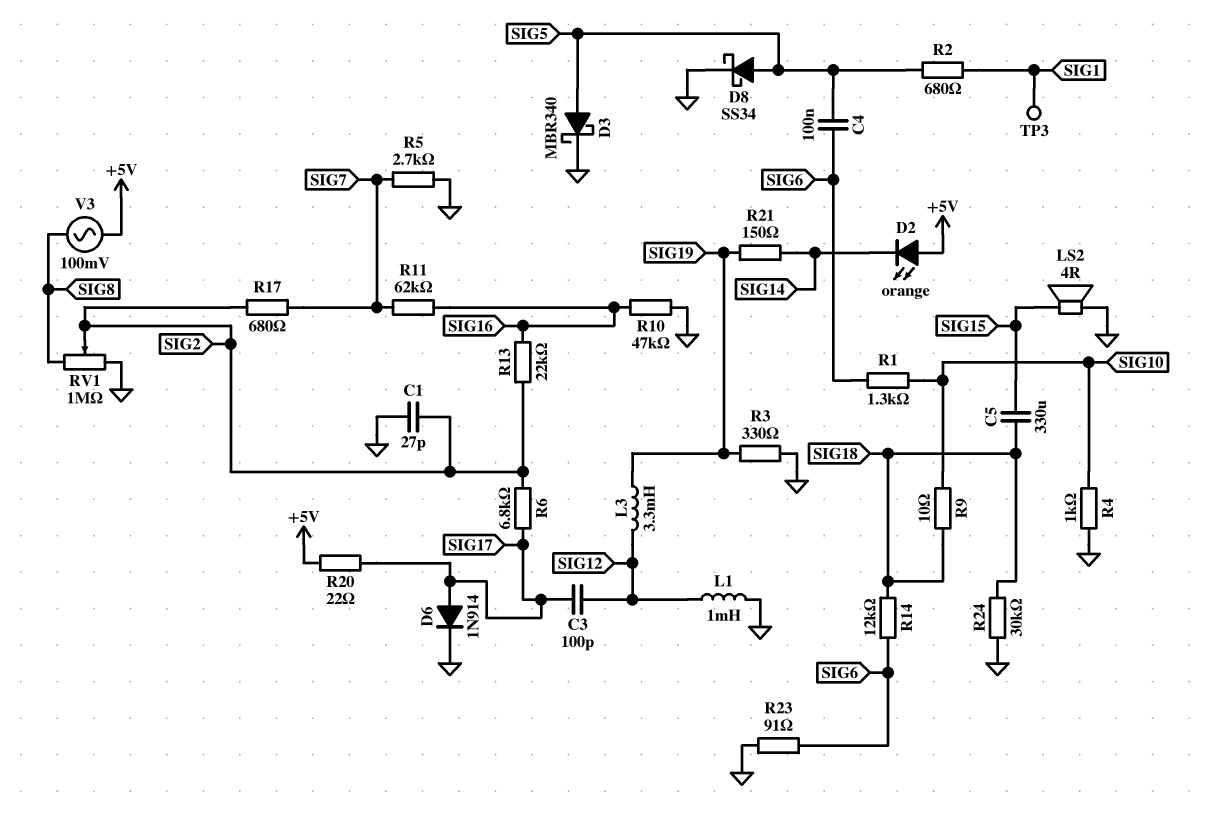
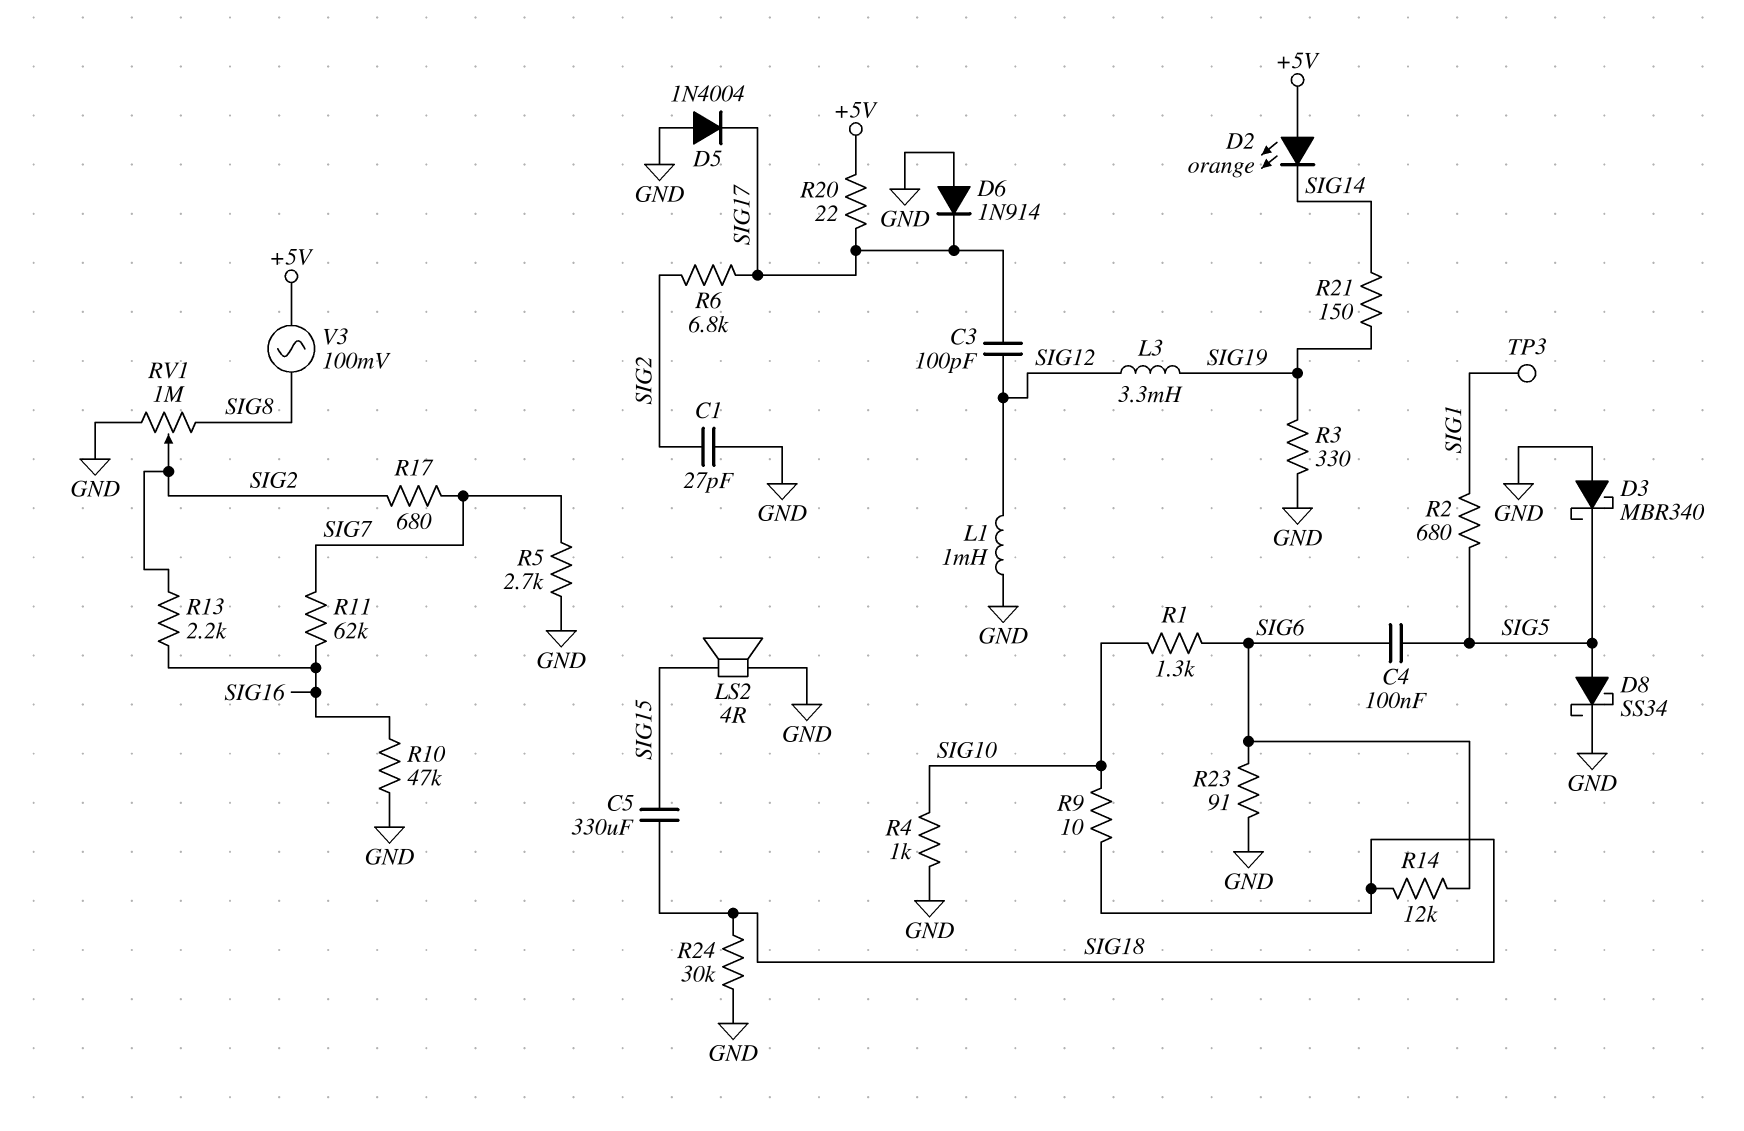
D3: schottky MBR340 (A SIG5, K GND) -> schottky MBR340 (A GND, K SIG5)
D5: none -> diode 1N4004 (A GND, K SIG17)
D6: diode 1N914 (A SIG17, K GND) -> diode 1N914 (A GND, K SIG17)
R13: 22k (SIG2, SIG16) -> 2.2k (SIG2, SIG16)

